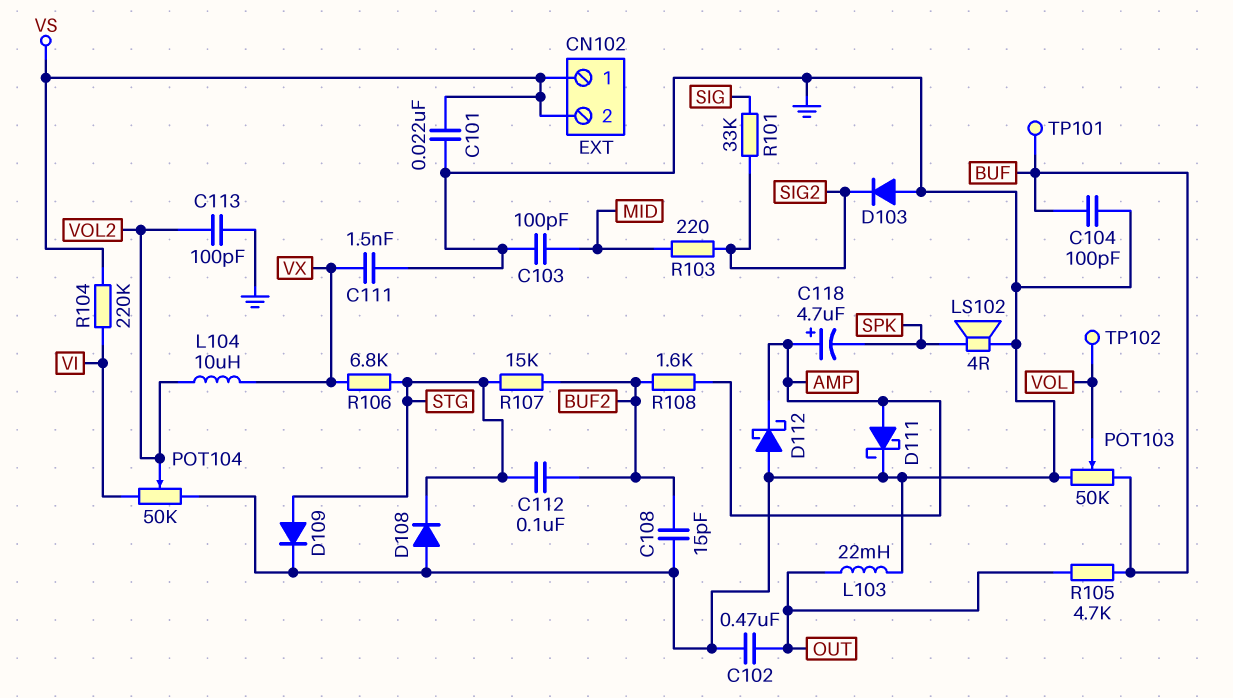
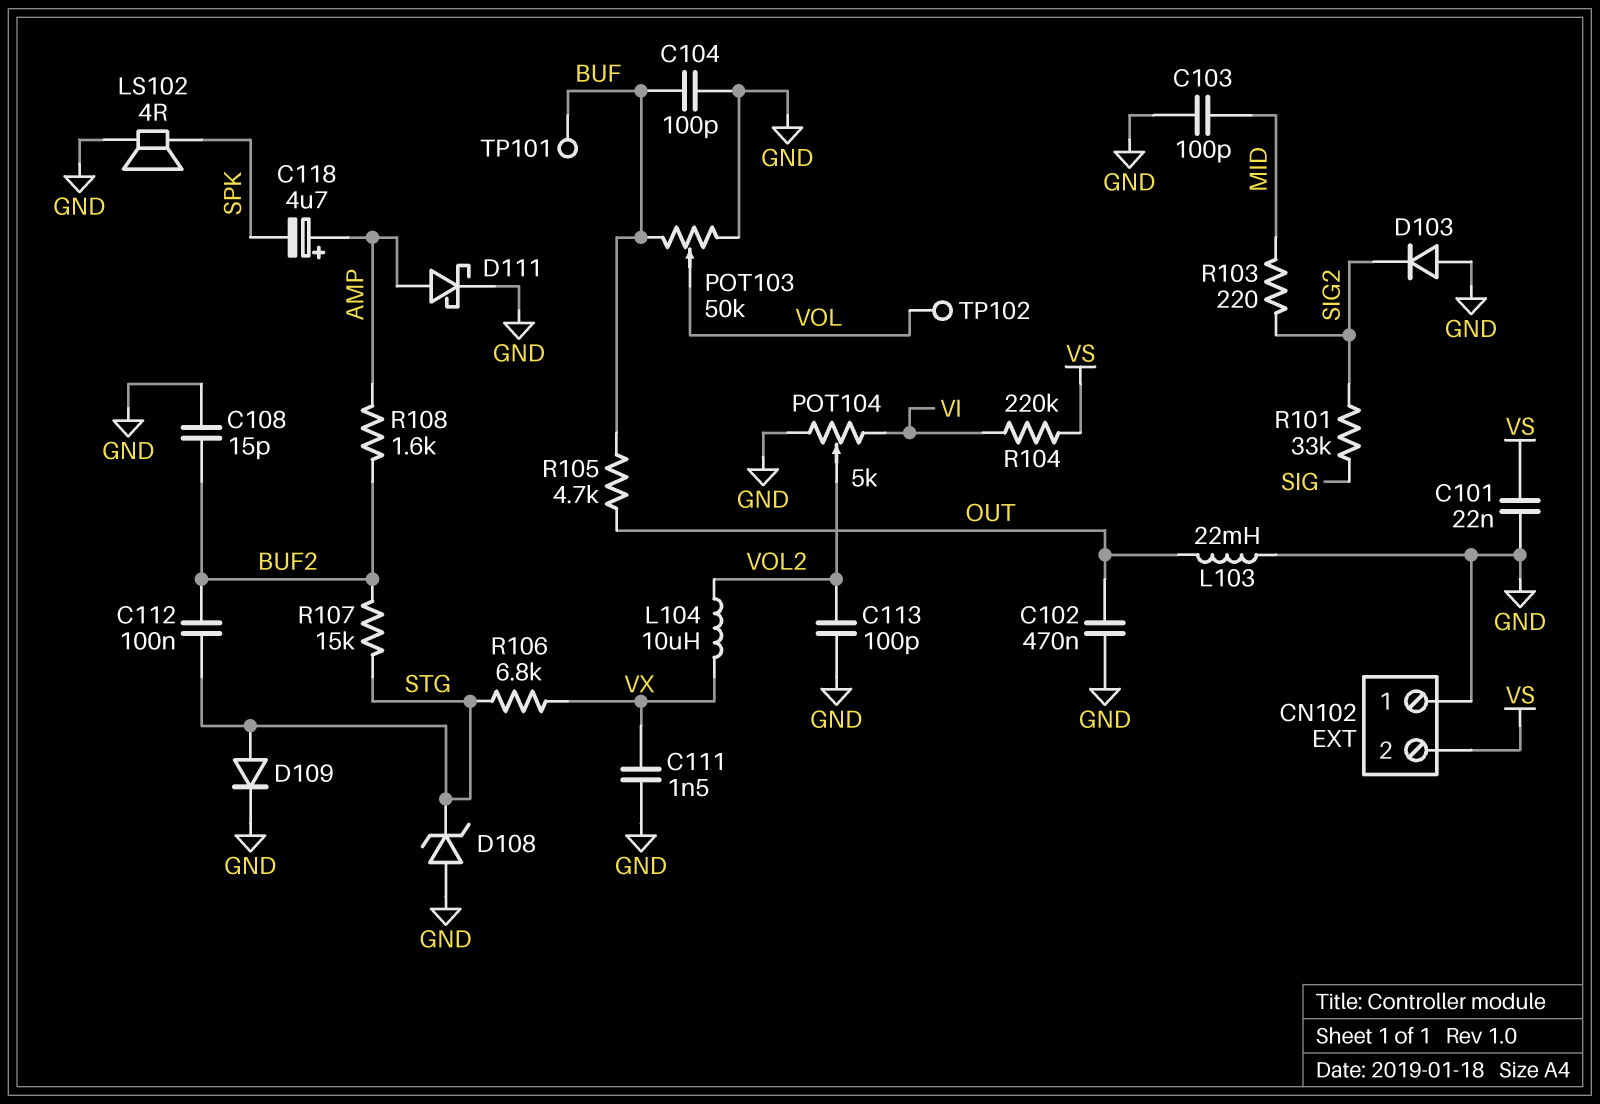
CN102 pin 1: VS -> GND
D108: diode (A GND, K STG) -> zener (A GND, K STG)
D112: schottky (A GND, K AMP) -> none
POT104: 50k (GND, VI, wiper VOL2) -> 5k (GND, VI, wiper VOL2)

